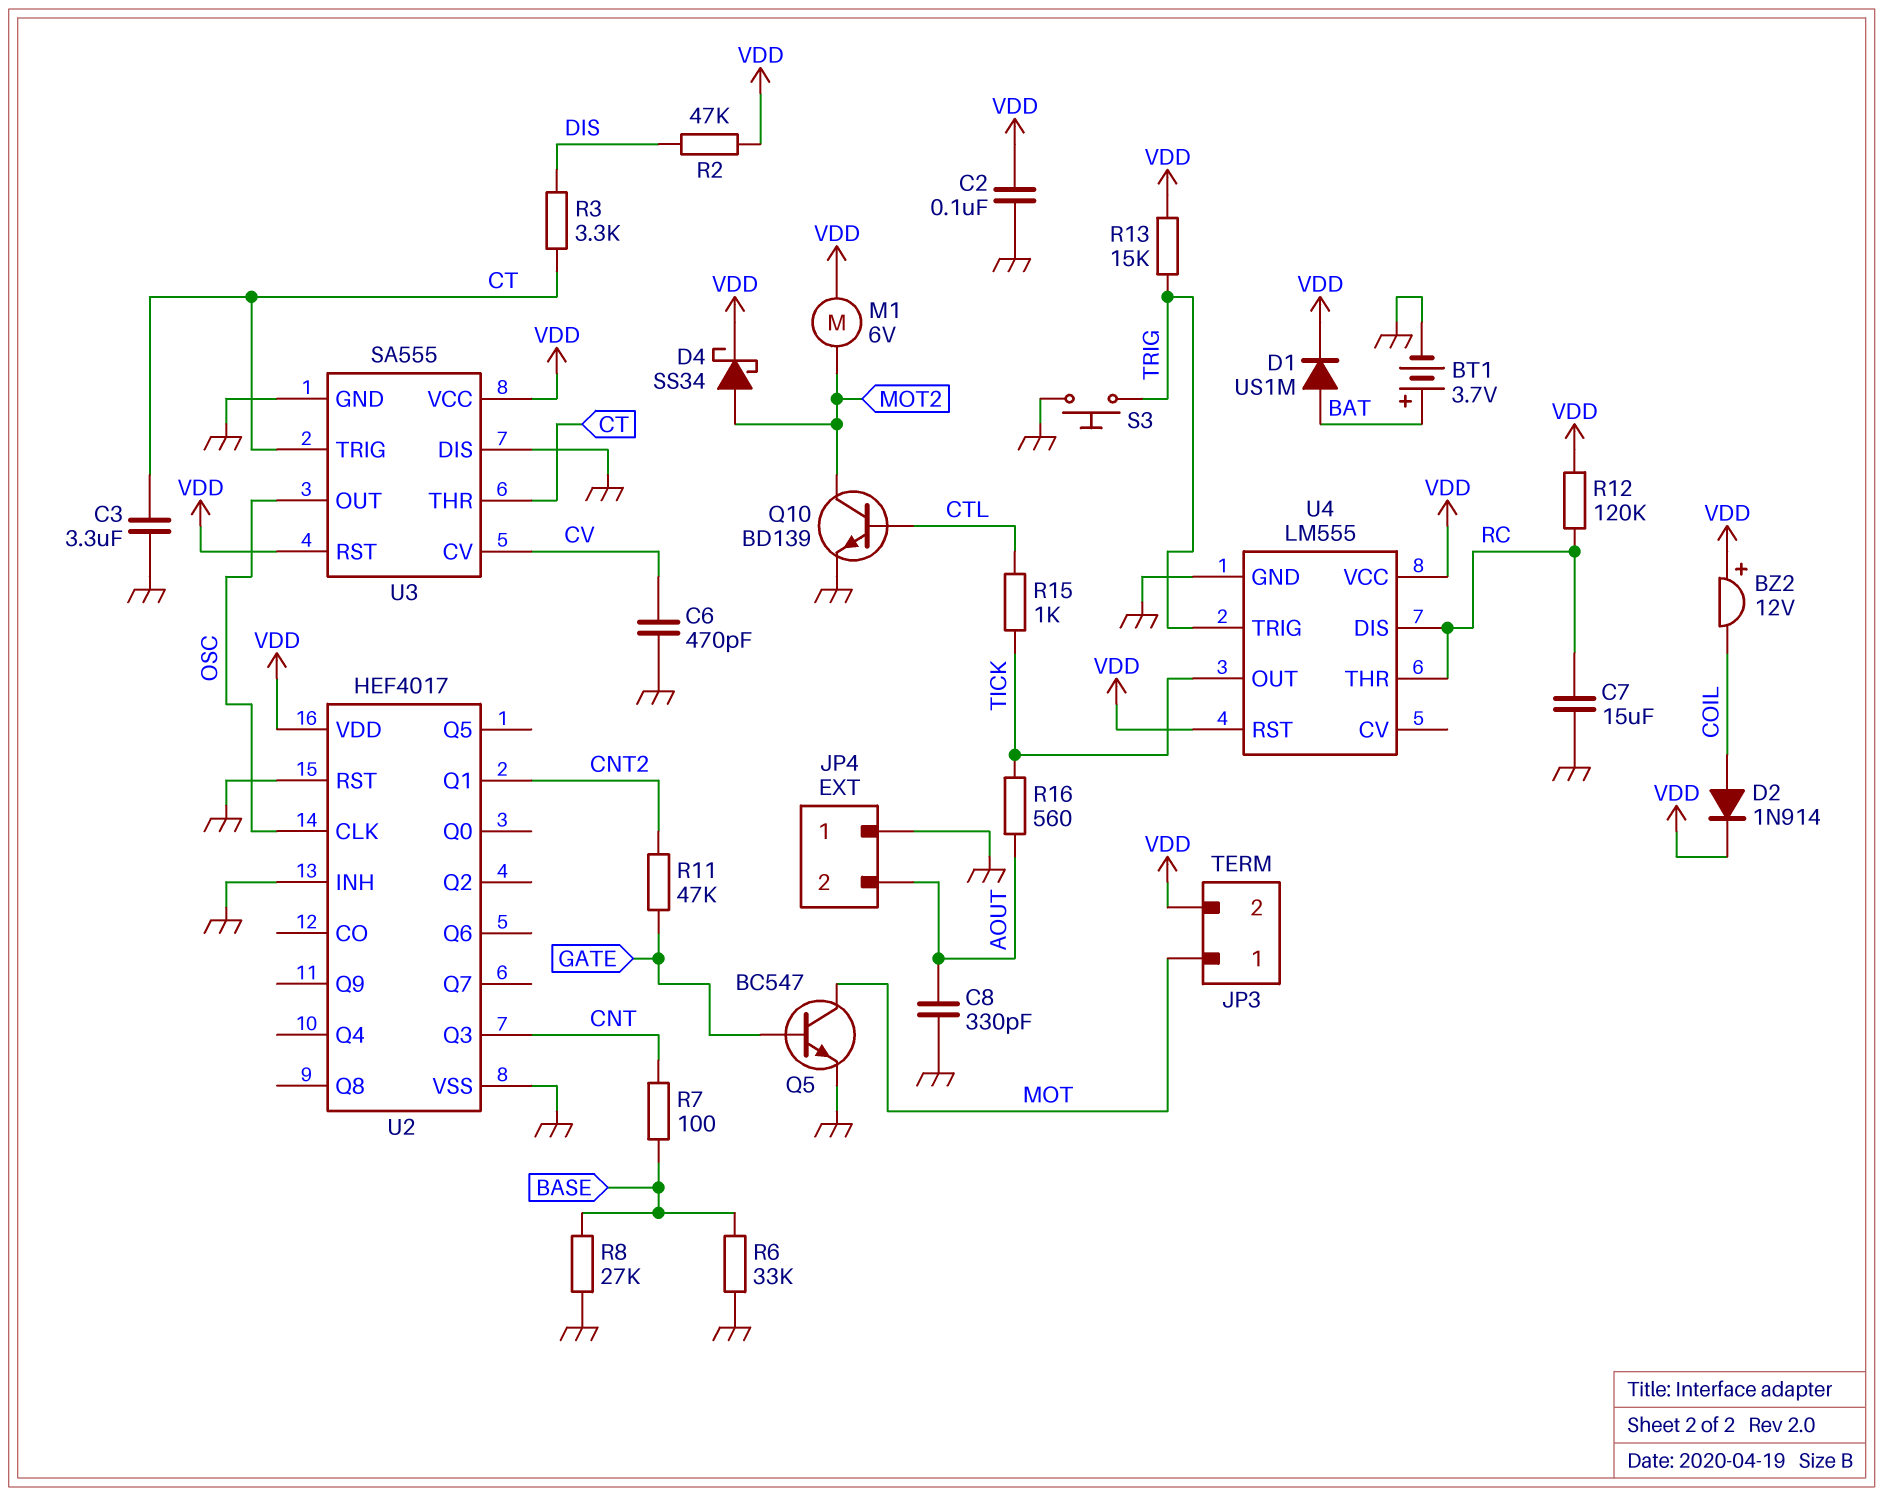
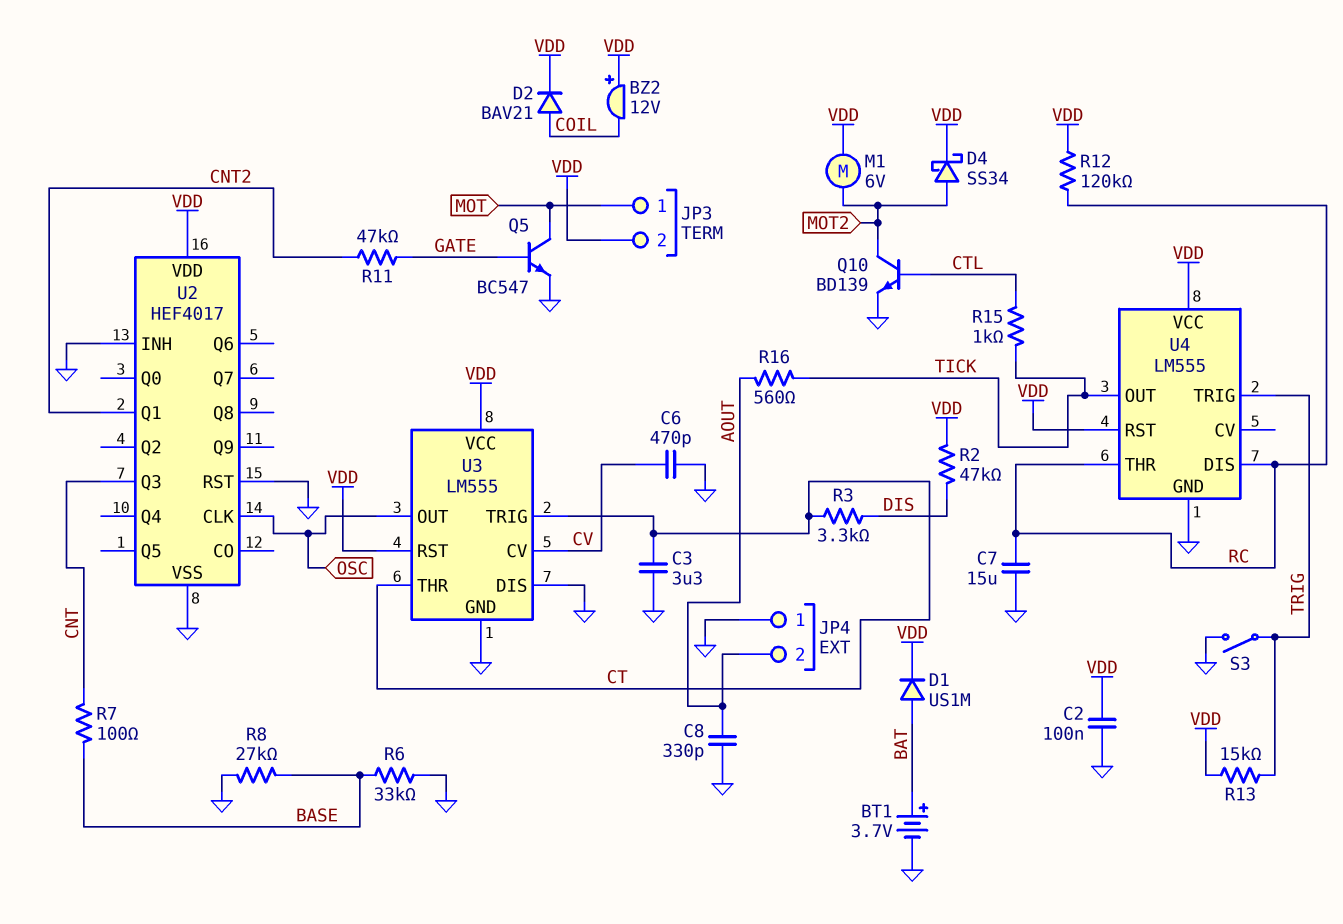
D2: diode 1N914 (A COIL, K VDD) -> diode BAV21 (A COIL, K VDD)
S3: button (GND, TRIG) -> switch (GND, TRIG)
U3: SA555 -> LM555

